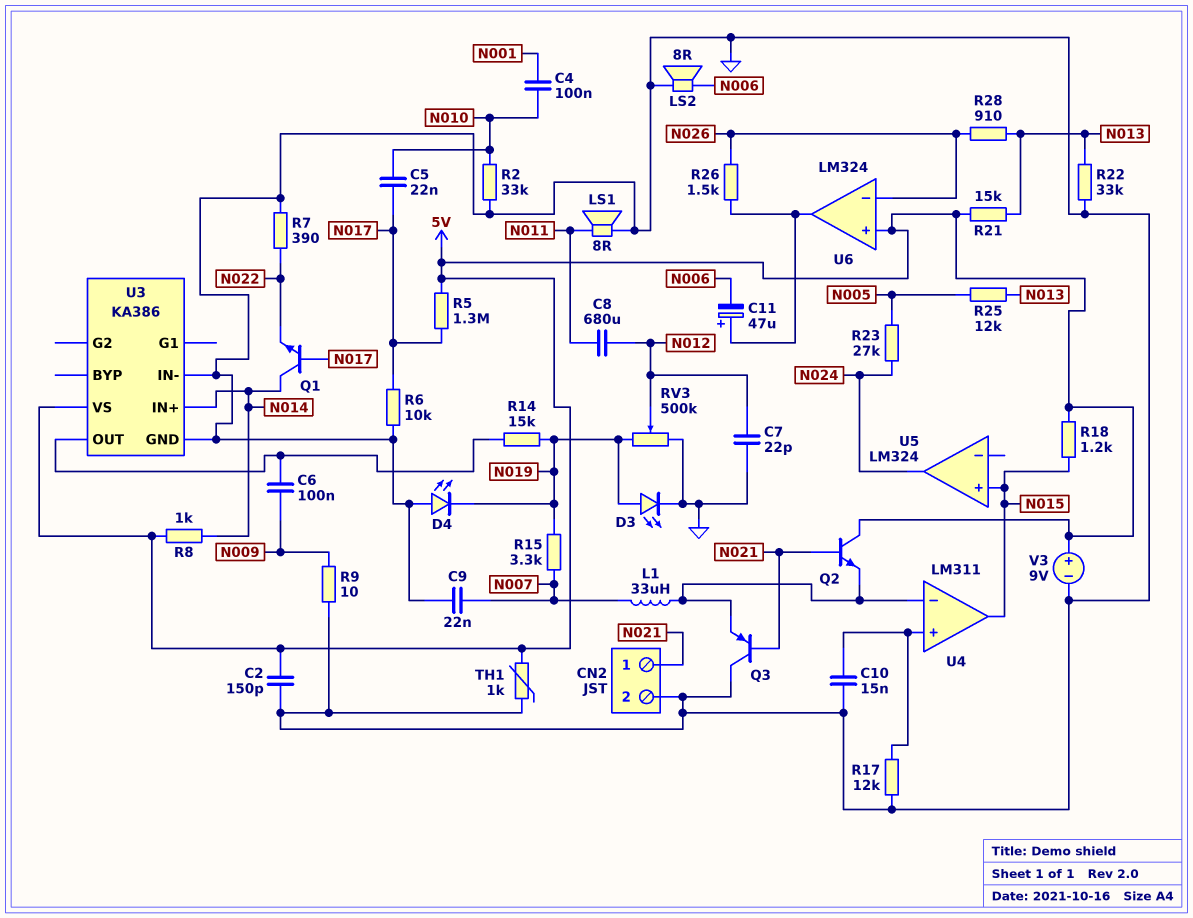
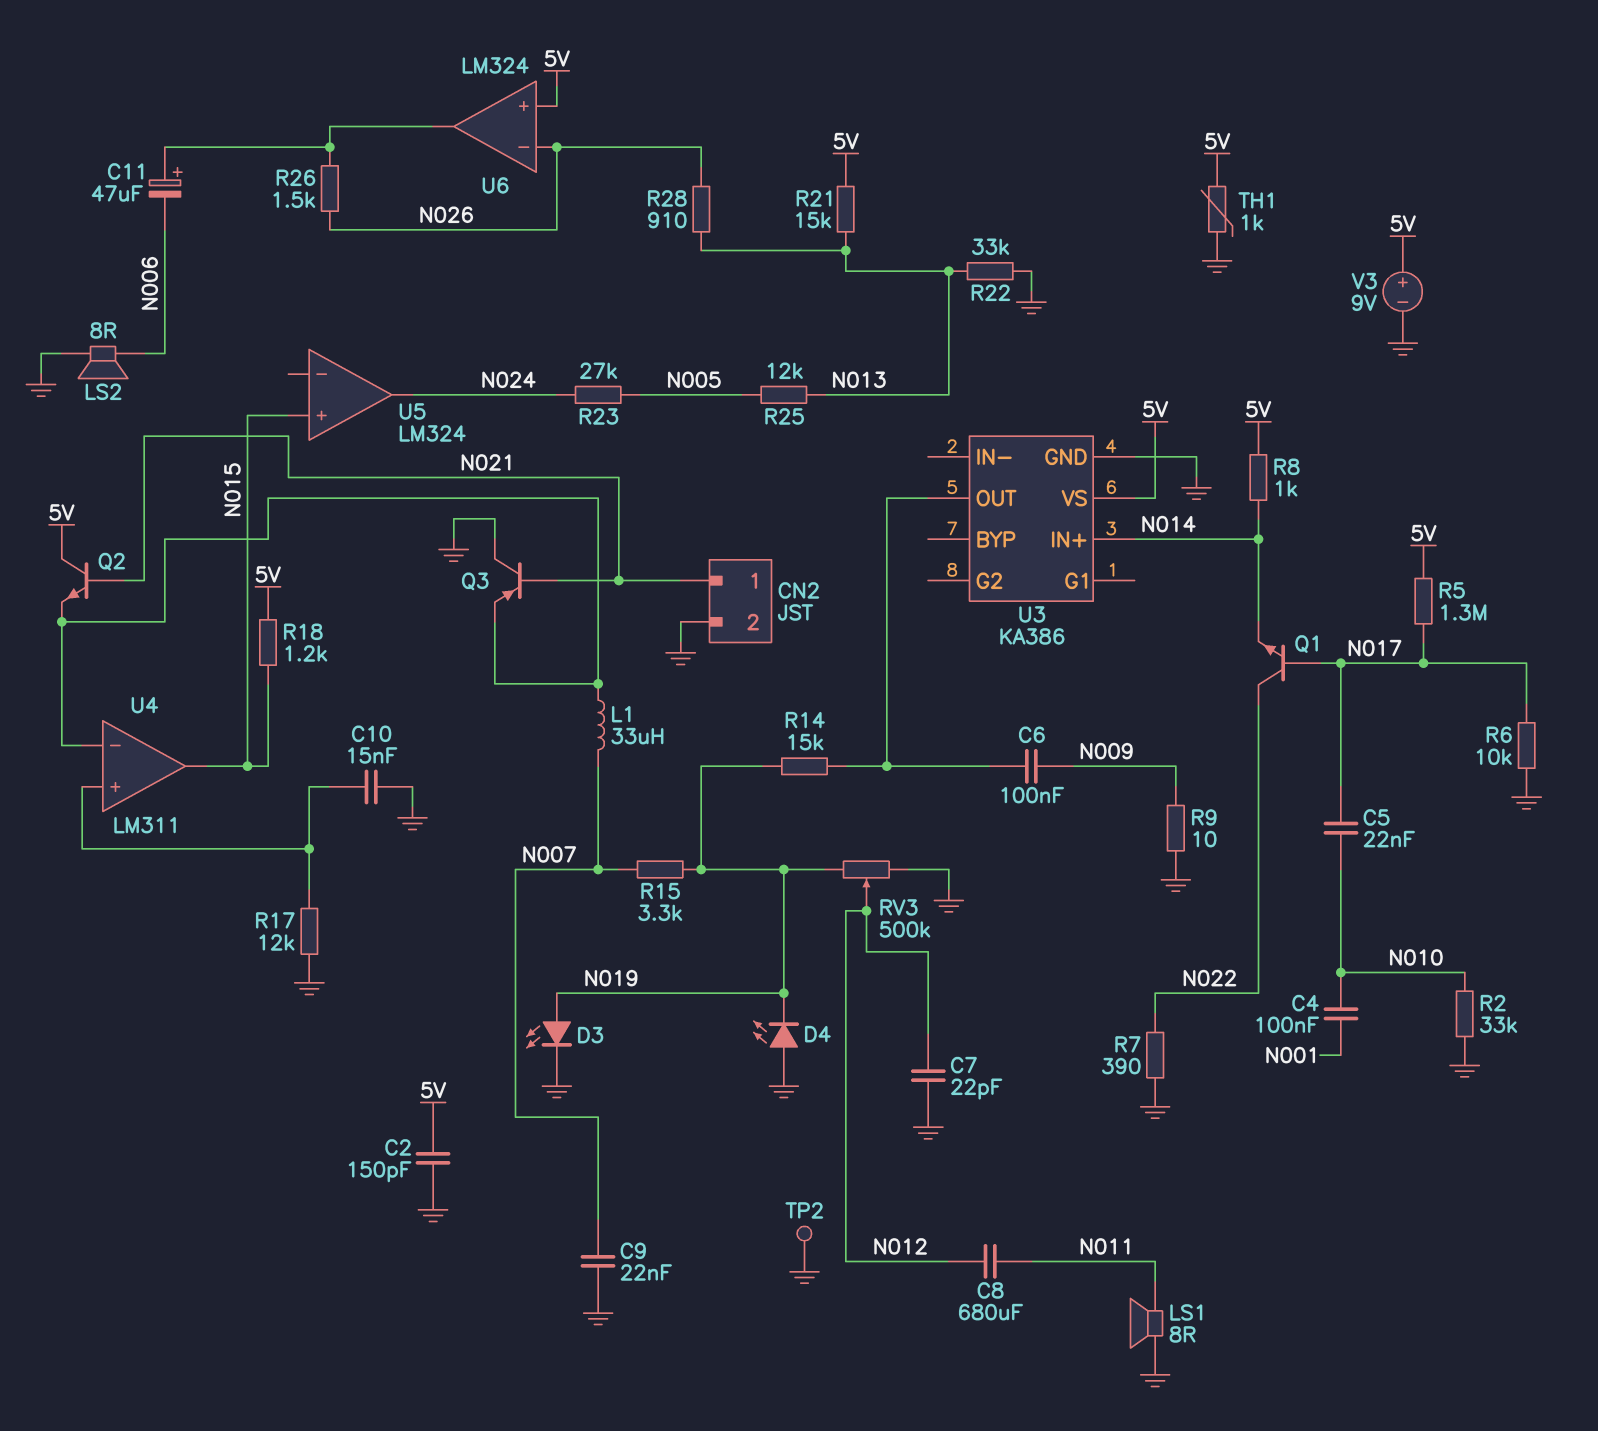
Q1: NPN (B N017, C N014, E N022) -> NPN (B N017, C N022, E N014)
TP2: none -> test point (GND)
U3 pin IN-: GND -> none

